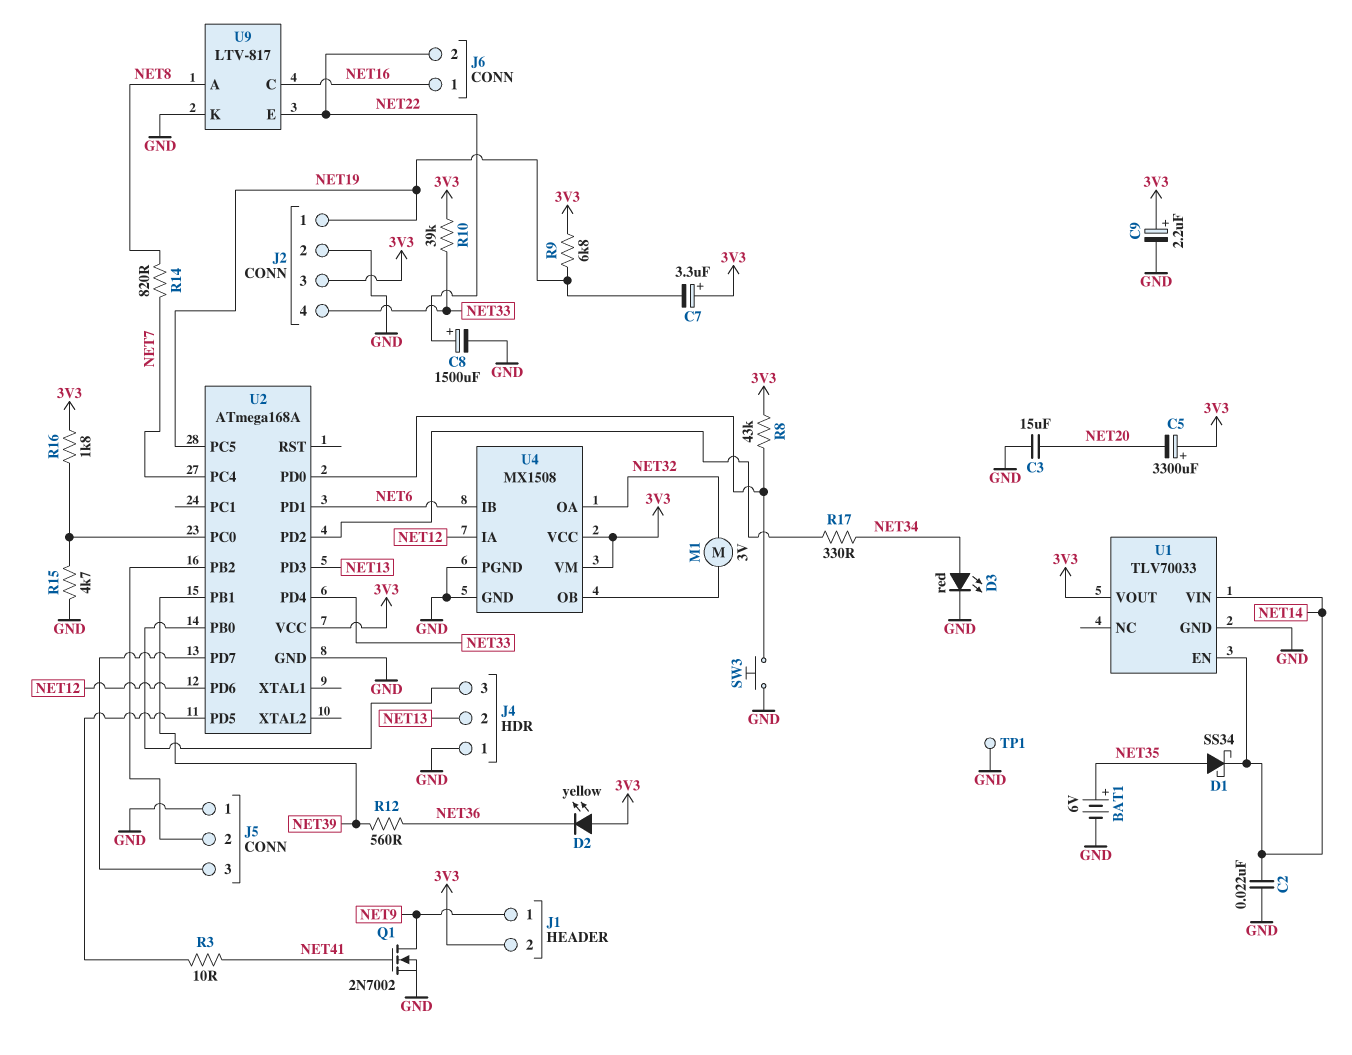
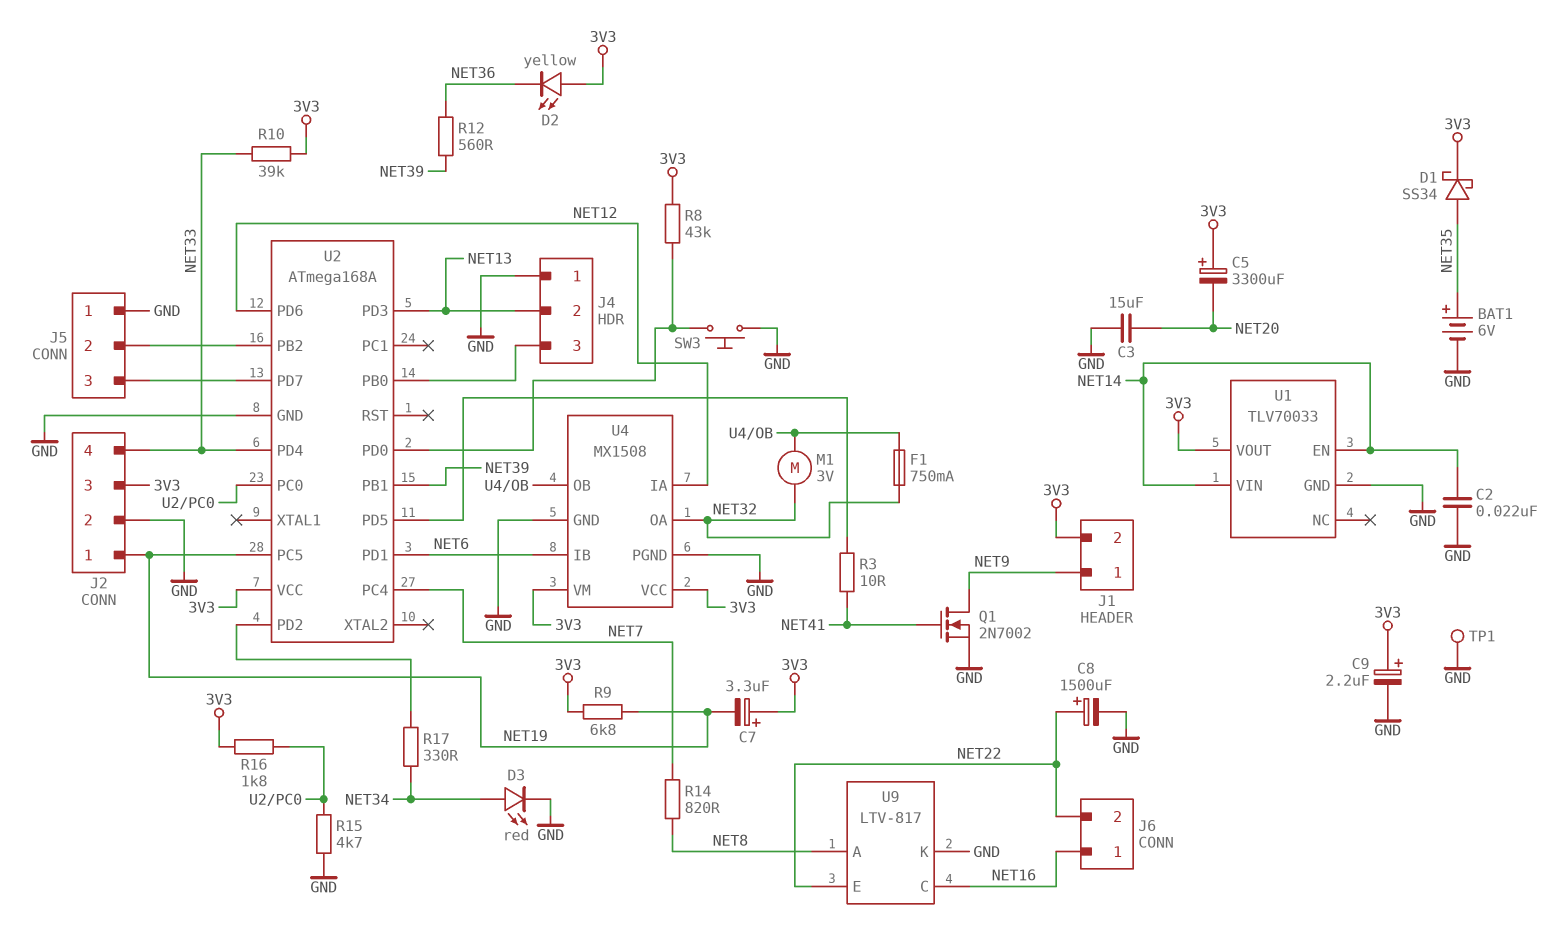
D1: schottky SS34 (A NET35, K NET14) -> schottky SS34 (A NET35, K 3V3)
F1: none -> 750mA (NET32, U4/OB)

